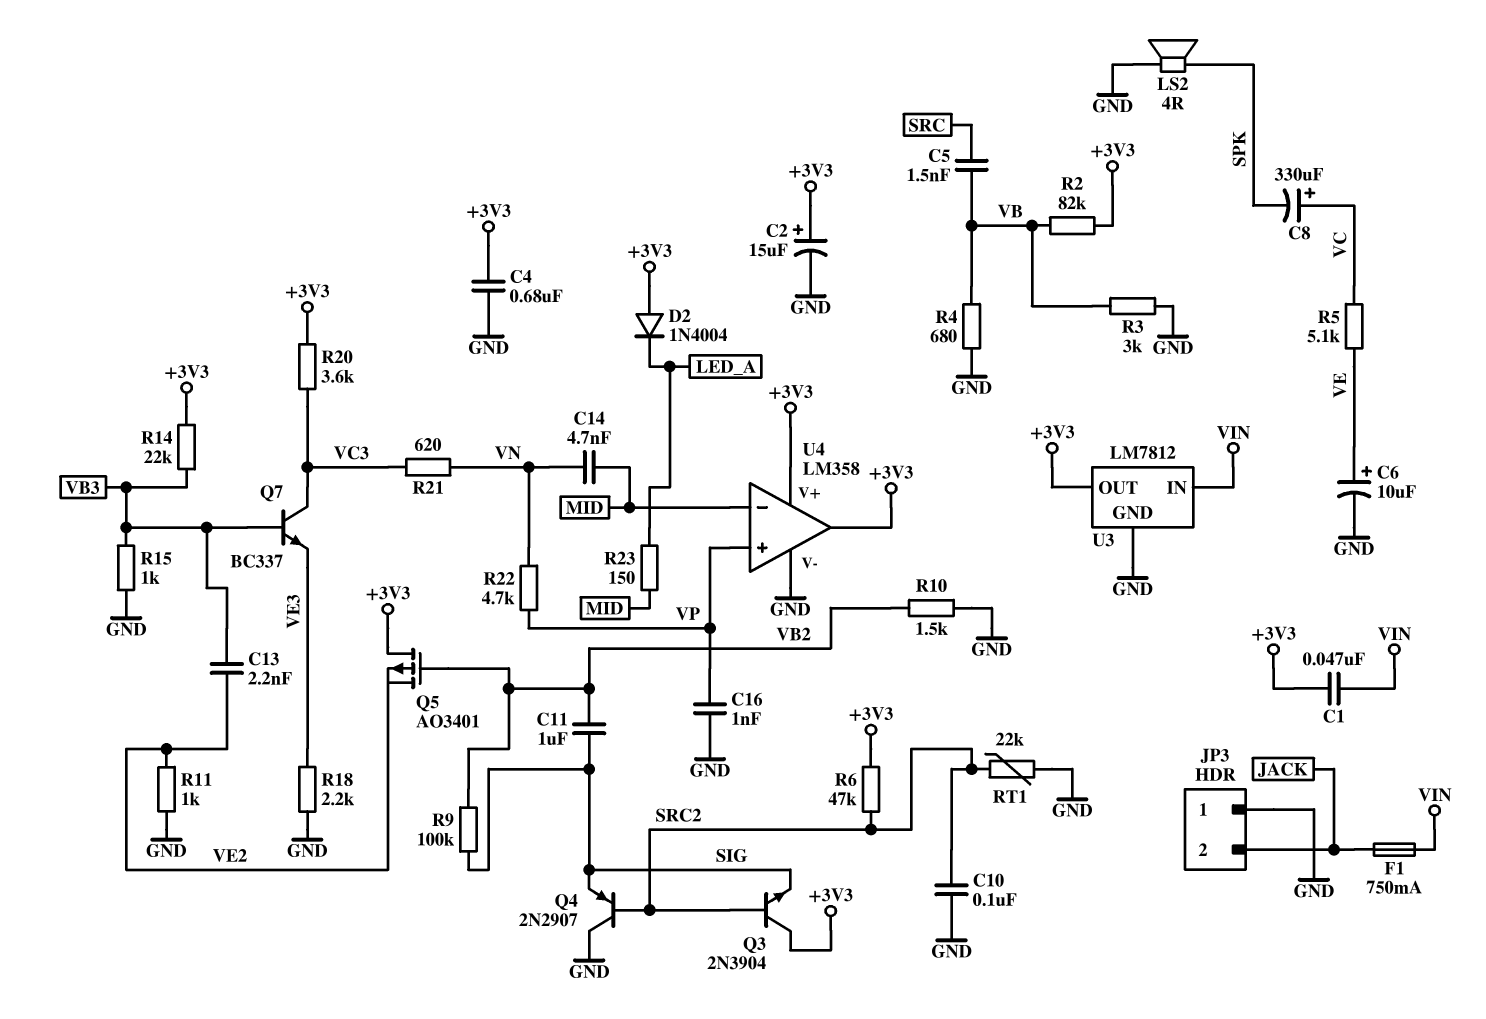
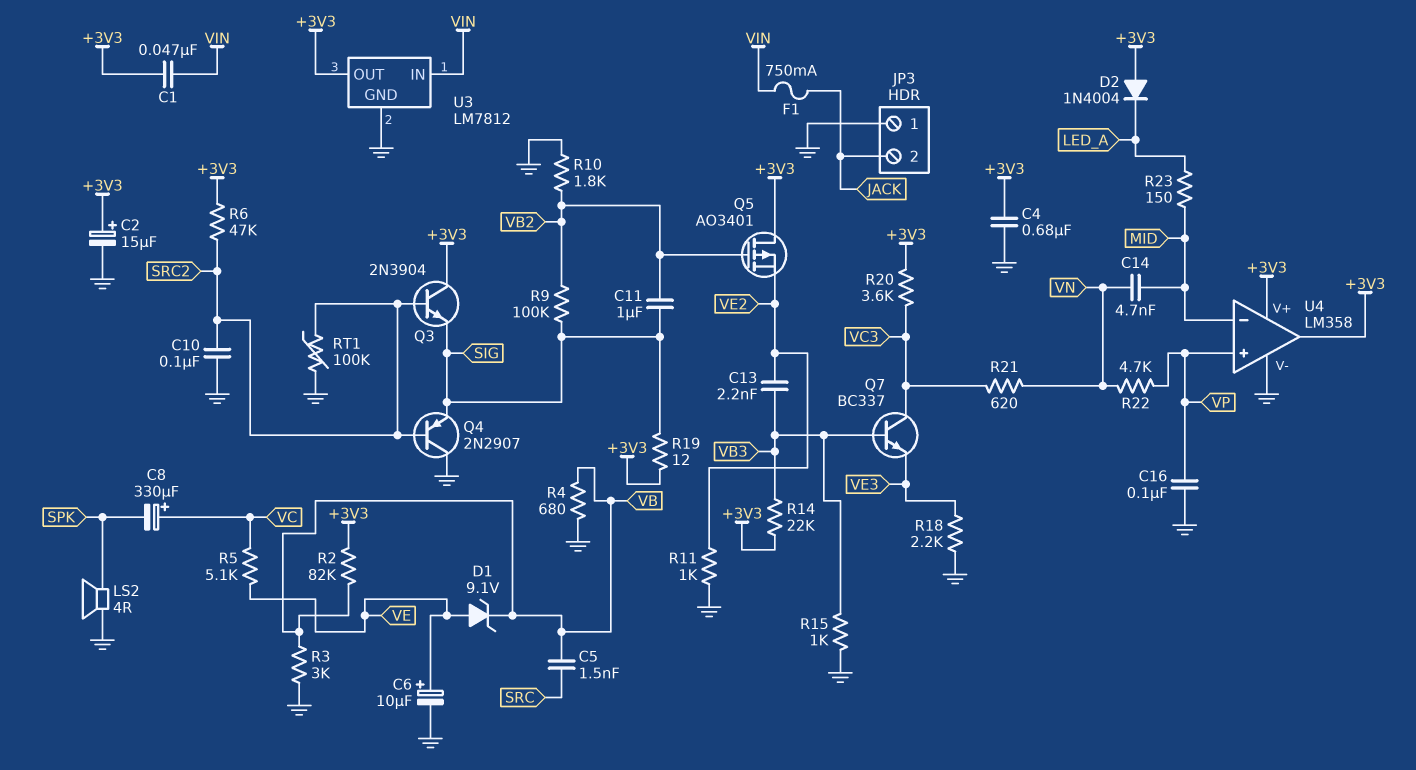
C16: 1nF (GND, VP) -> 100nF (GND, VP)
D1: none -> zener 9.1V (A VE, K VB)
R10: 1.5k (GND, VB2) -> 1.8k (GND, VB2)
R19: none -> 12 (+3V3, SIG)
RT1: 22k (GND, SRC2) -> 100k (GND, SRC2)

